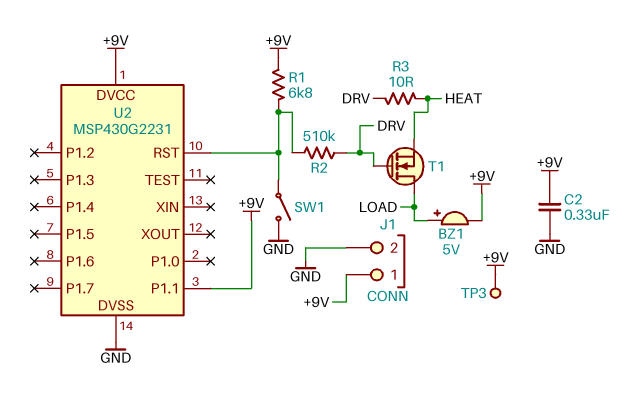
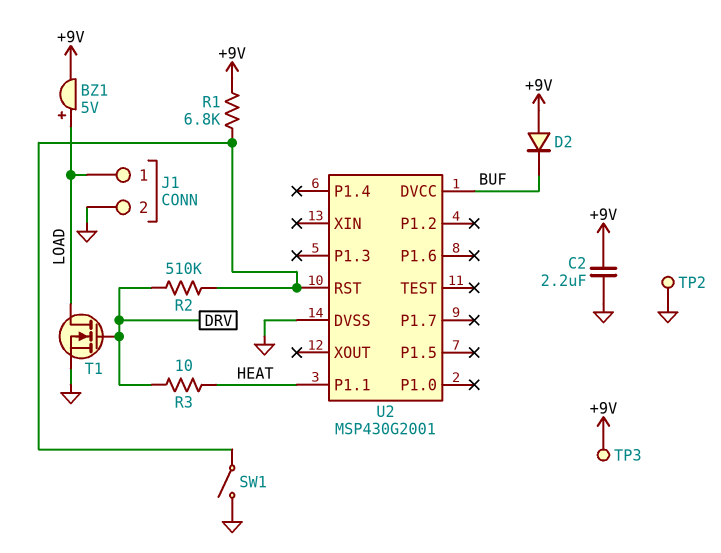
C2: 330nF (+9V, GND) -> 2.2uF (+9V, GND)
D2: none -> diode (A +9V, K BUF)
J1 pin 1: +9V -> LOAD
T1: NMOS (G DRV, D LOAD, S HEAT) -> NMOS (G DRV, D LOAD, S GND)
TP2: none -> test point (GND)
U2: MSP430G2231 -> MSP430G2001
U2 pin DVCC: +9V -> BUF
U2 pin P1.1: +9V -> HEAT

